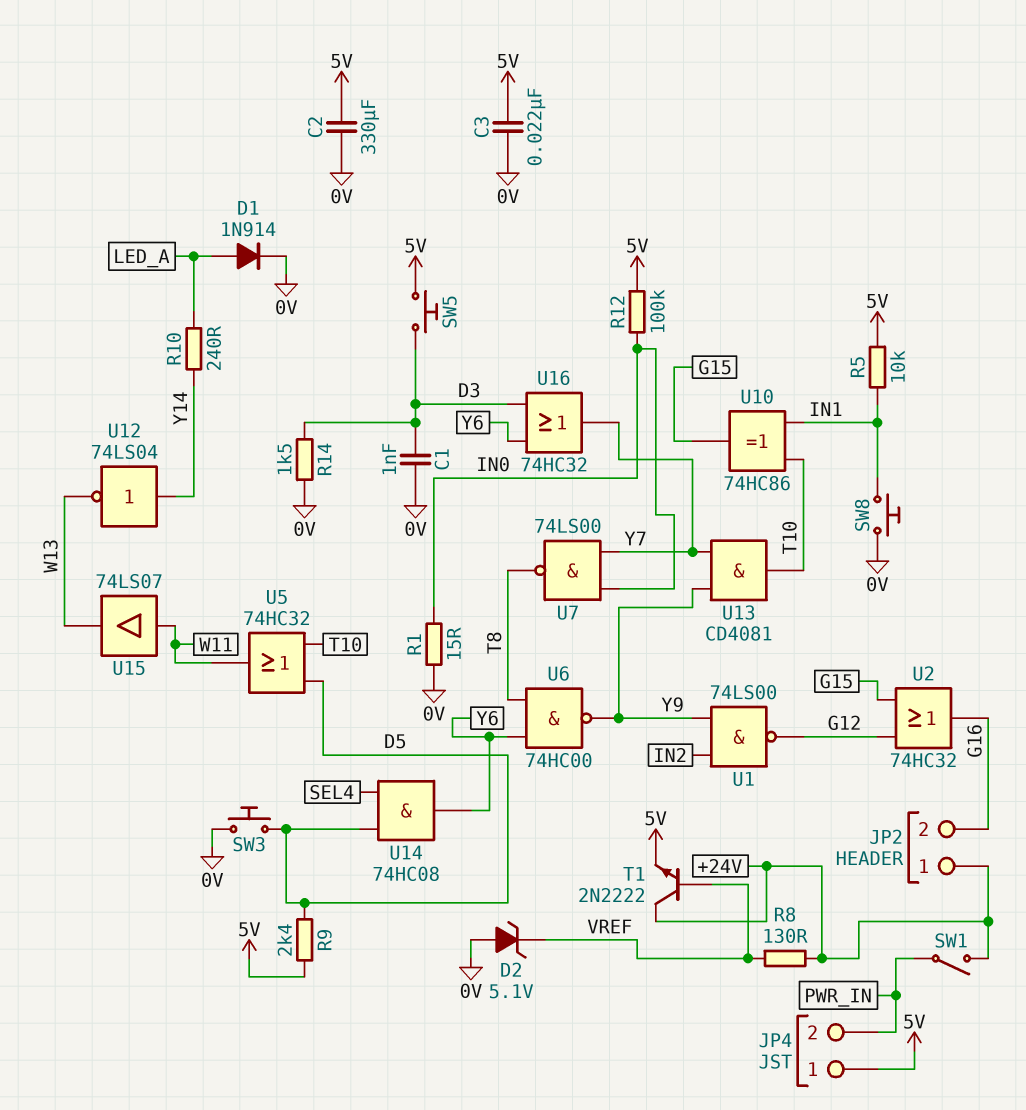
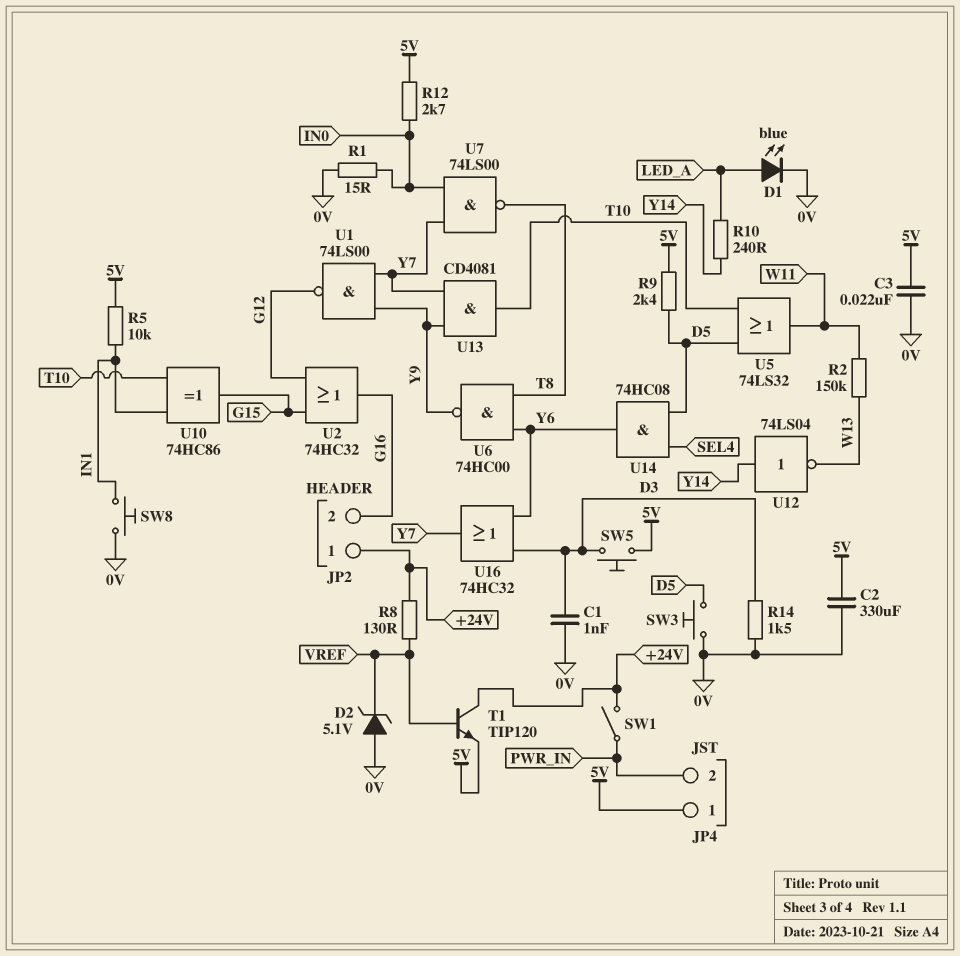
D1: diode 1N914 (A LED_A, K 0V) -> LED blue (A LED_A, K 0V)
R2: none -> 150k (W11, W13)
R12: 100k (5V, IN0) -> 2.7k (5V, IN0)
T1: NPN 2N2222 (B VREF, C +24V, E 5V) -> NPN TIP120 (B VREF, C +24V, E 5V)
U1: NAND 74LS00 (in IN2, in Y9, out G12) -> NAND 74LS00 (in Y7, in Y9, out G12)
U5: OR 74HC32 (in D5, in T10, out W11) -> OR 74LS32 (in D5, in T10, out W11)
U15: buffer 74LS07 (in W11, out W13) -> none

